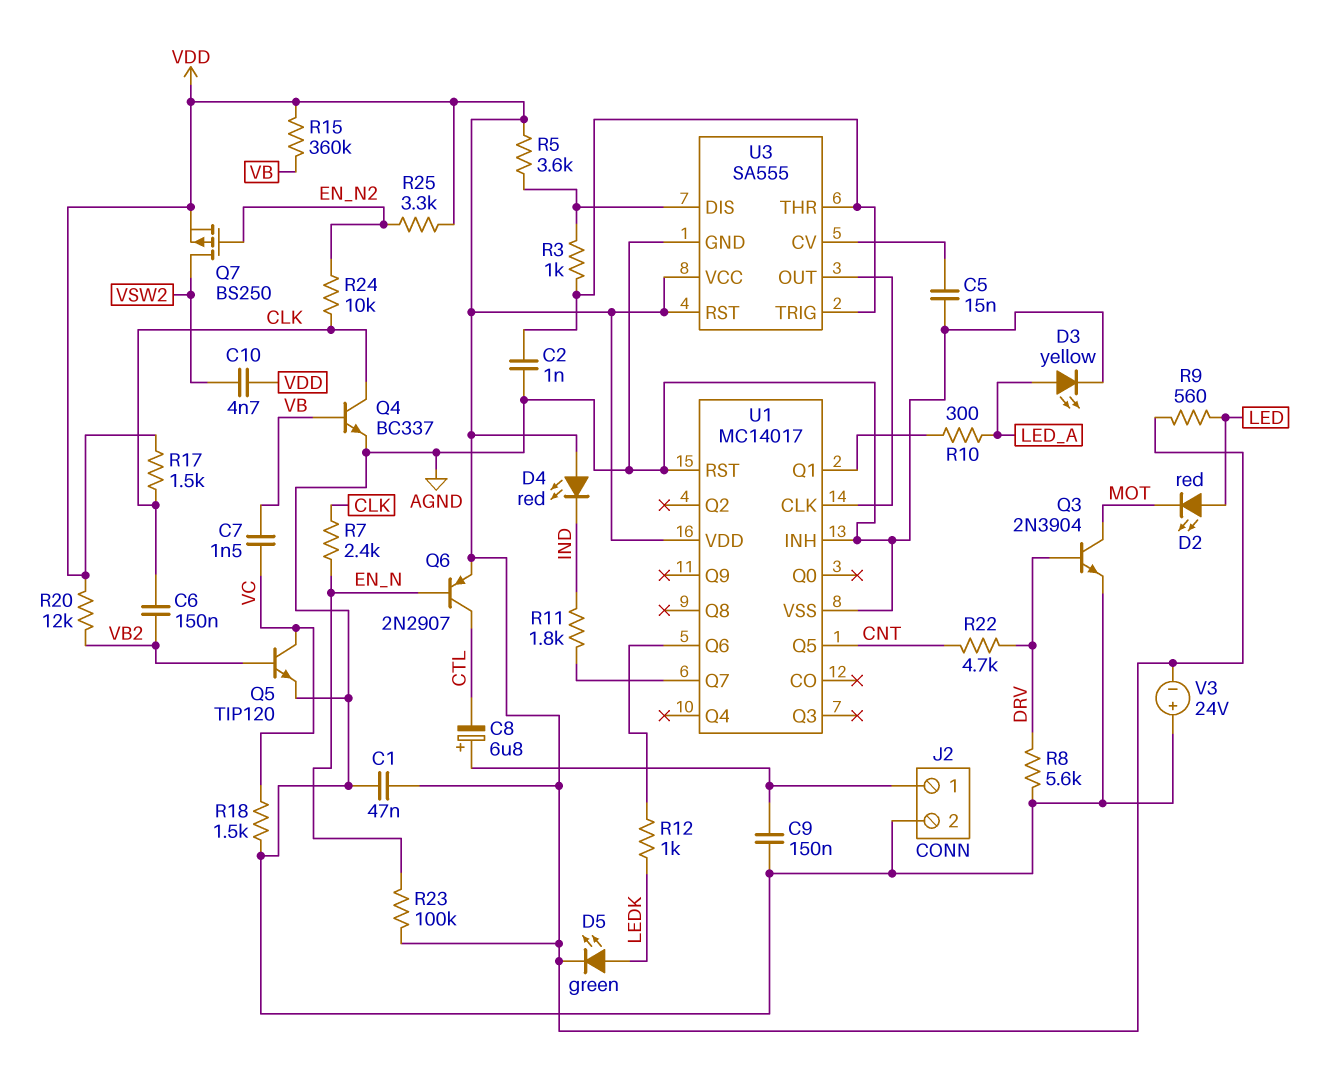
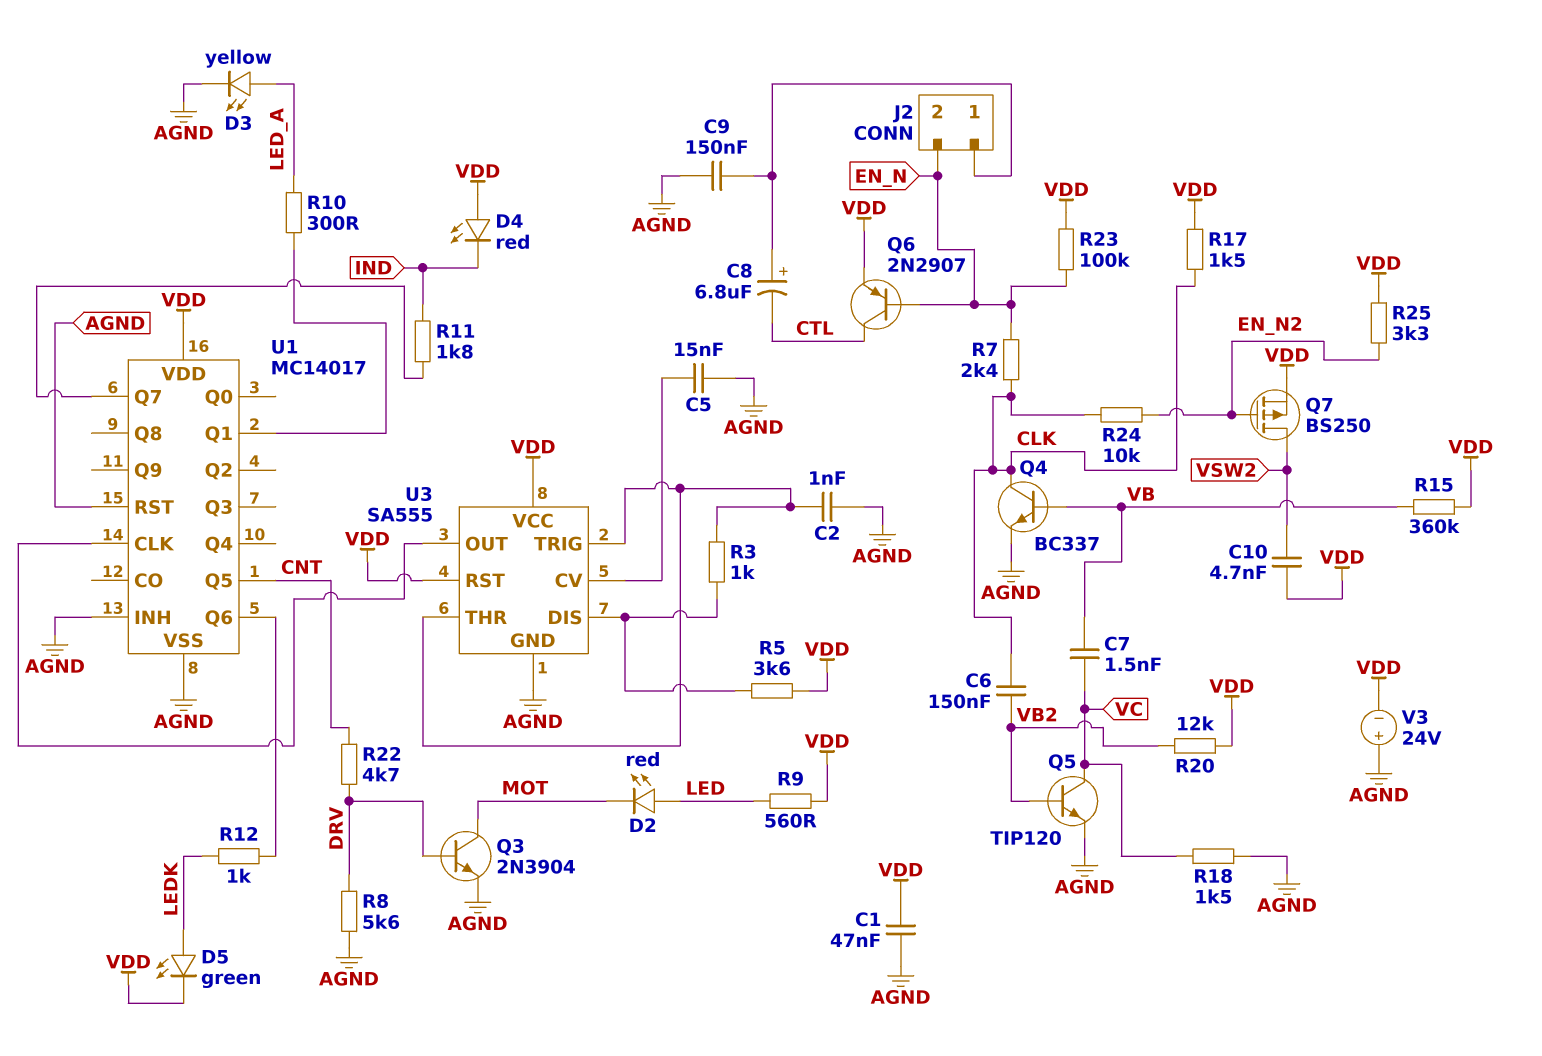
J2 pin 2: AGND -> EN_N

